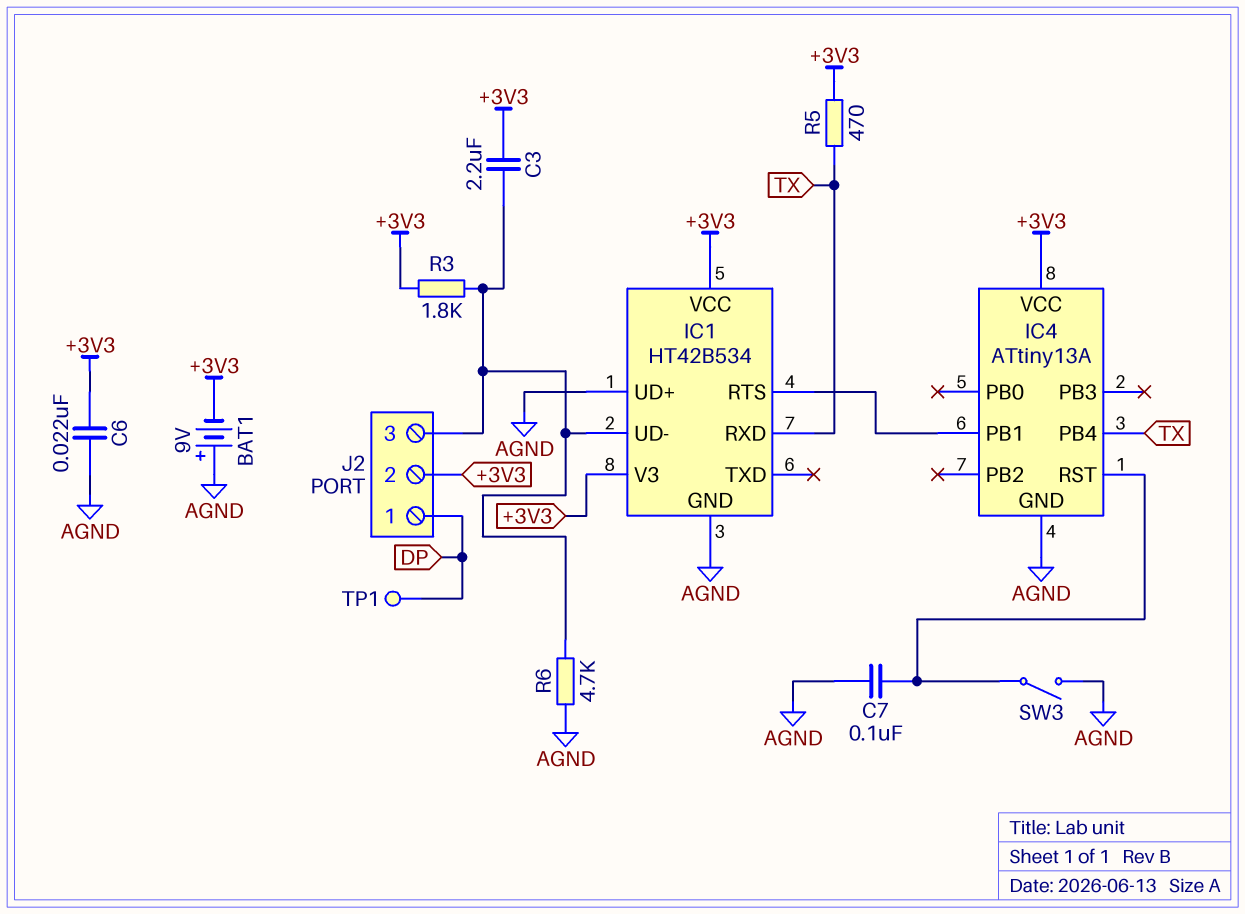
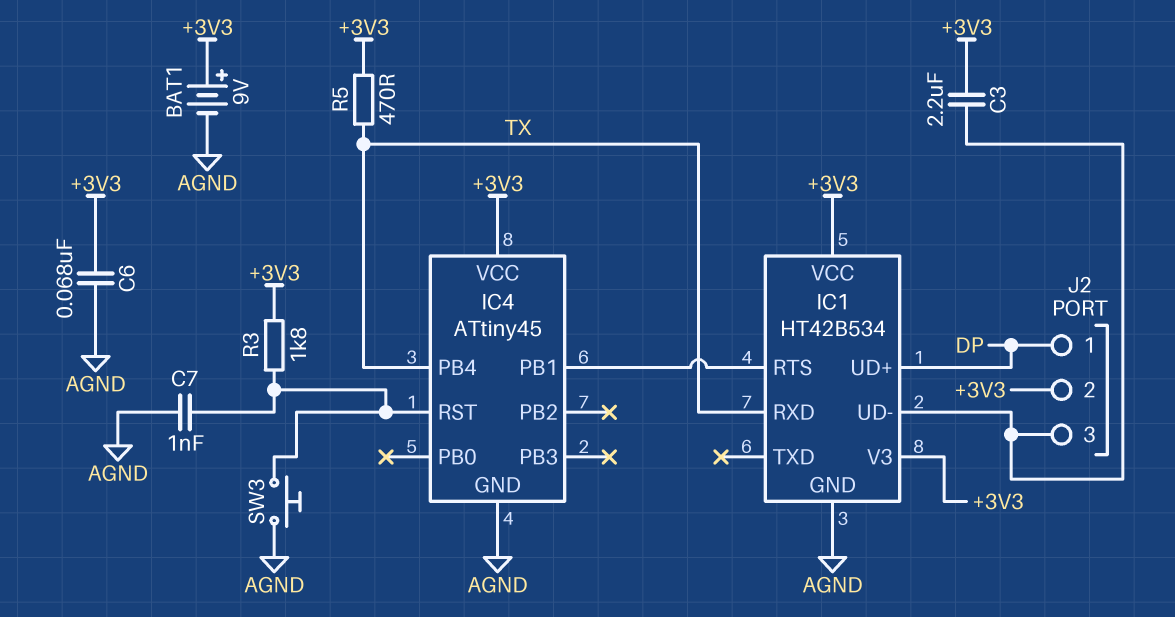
BAT1: 9V (plus AGND, minus +3V3) -> 9V (plus +3V3, minus AGND)
C6: 22nF (+3V3, AGND) -> 68nF (+3V3, AGND)
C7: 100nF (AGND, IC4/RST) -> 1nF (AGND, IC4/RST)
IC1 pin UD+: AGND -> DP
IC4: ATtiny13A -> ATtiny45
R3: 1.8k (+3V3, IC1/UD-) -> 1.8k (+3V3, IC4/RST)
R6: 4.7k (AGND, IC1/UD-) -> none
SW3: switch (AGND, IC4/RST) -> button (AGND, IC4/RST)
TP1: test point (DP) -> none

